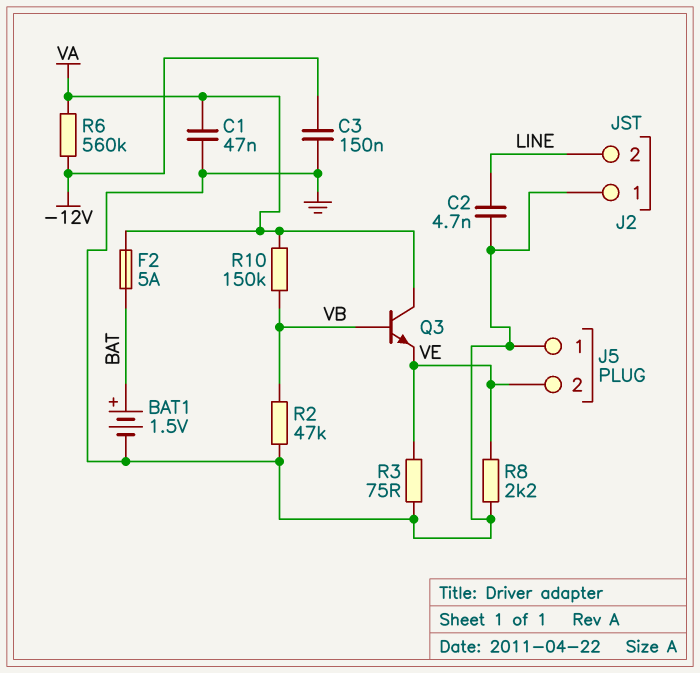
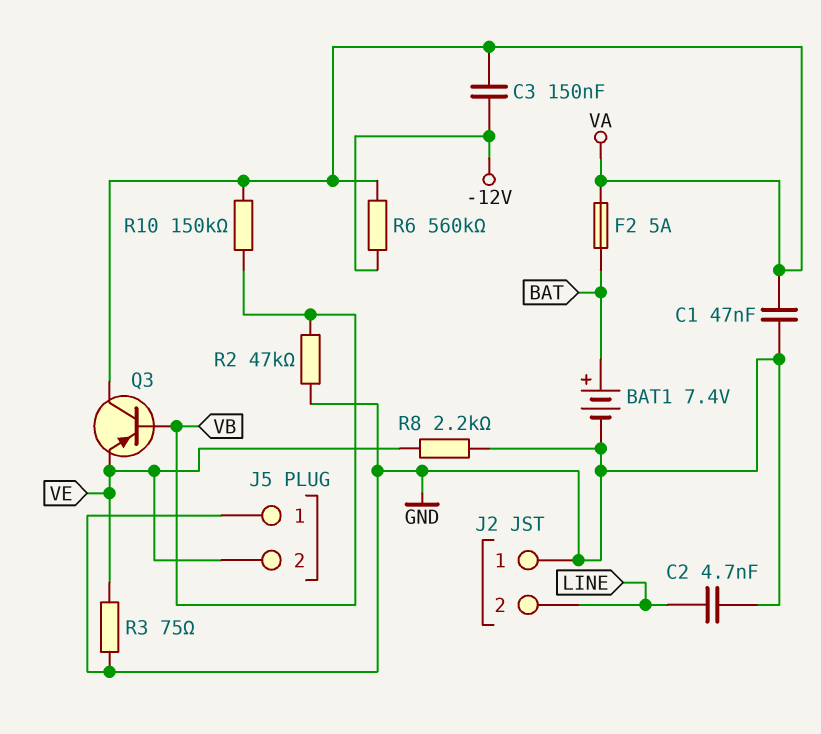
BAT1: 1.5V (plus BAT, minus GND) -> 7.4V (plus BAT, minus GND)
C3: 150nF (-12V, GND) -> 150nF (-12V, VA)
Q3: NPN (B VB, C VA, E VE) -> PNP (B VB, C VA, E VE)

